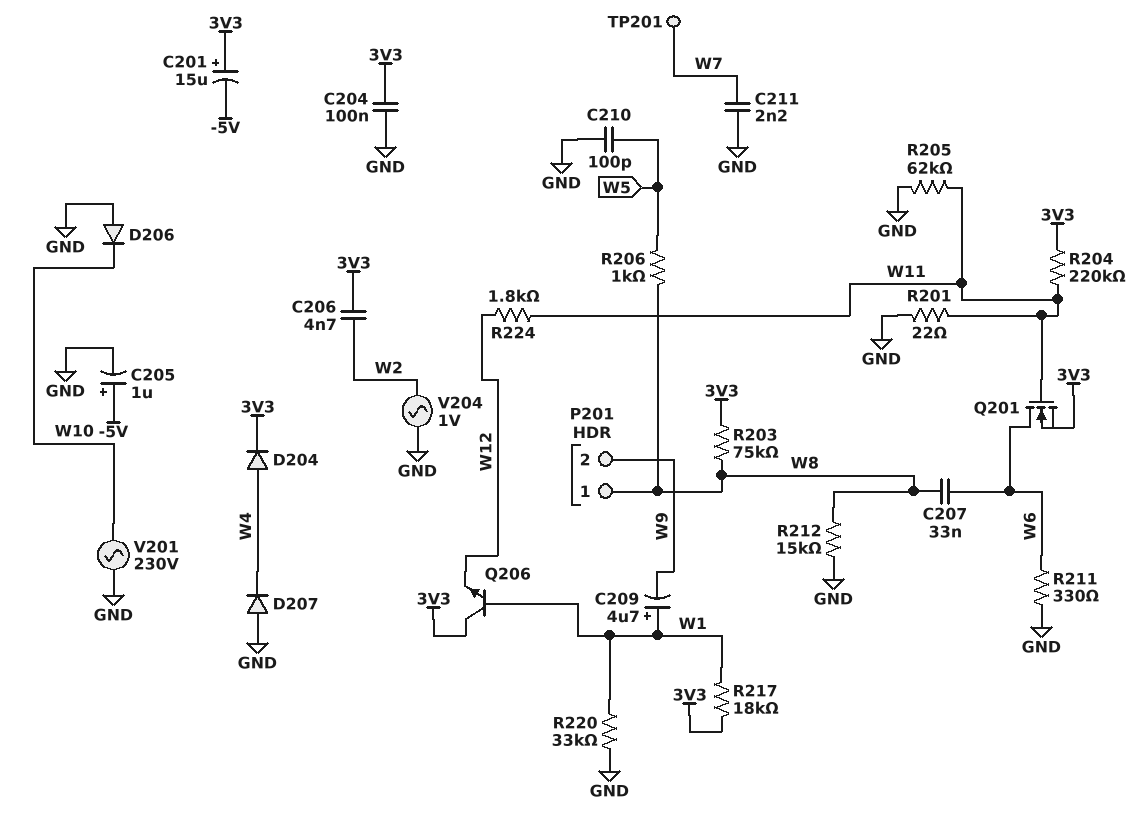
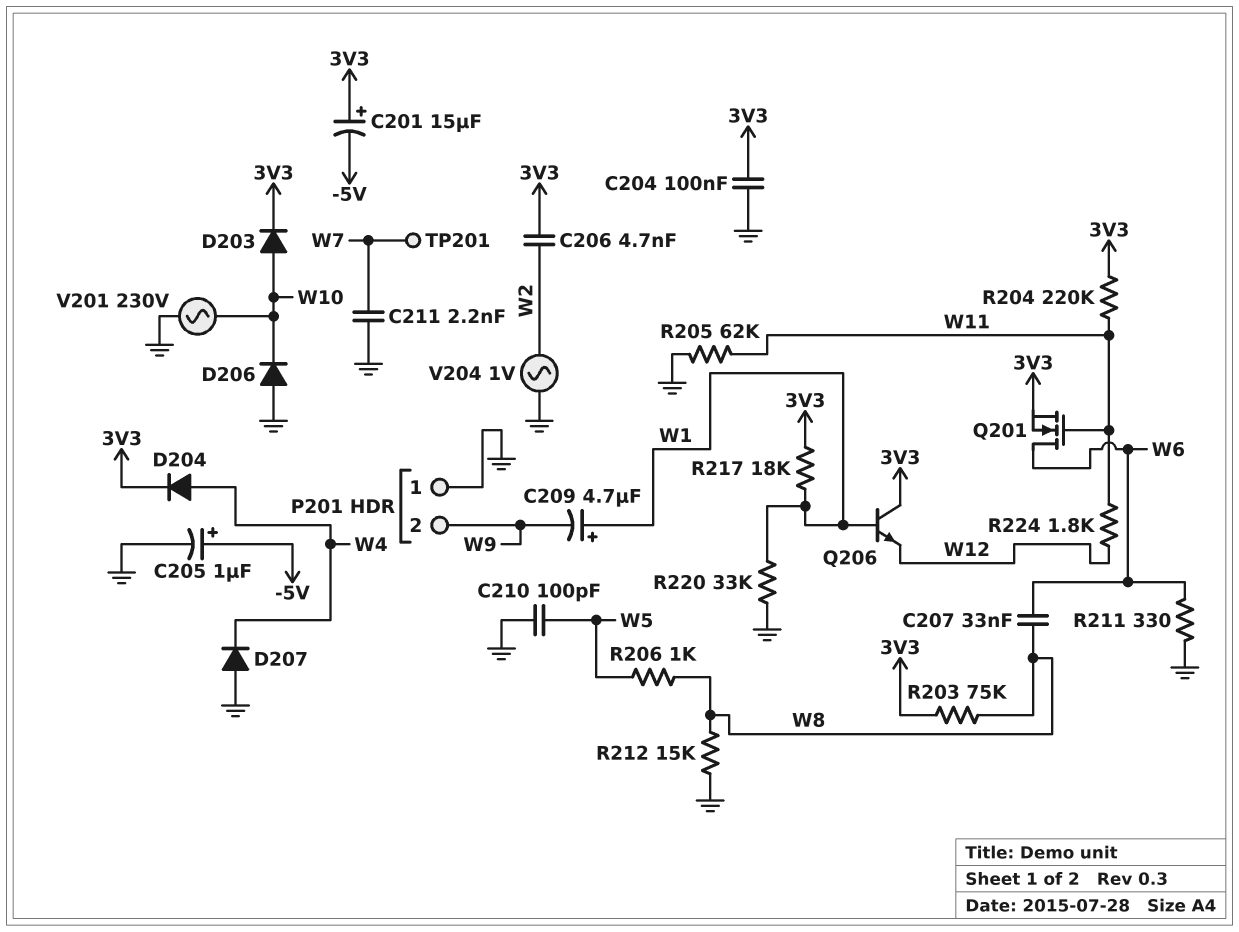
D203: none -> diode (A W10, K 3V3)
P201 pin 1: W8 -> GND
R201: 22 (GND, W11) -> none

